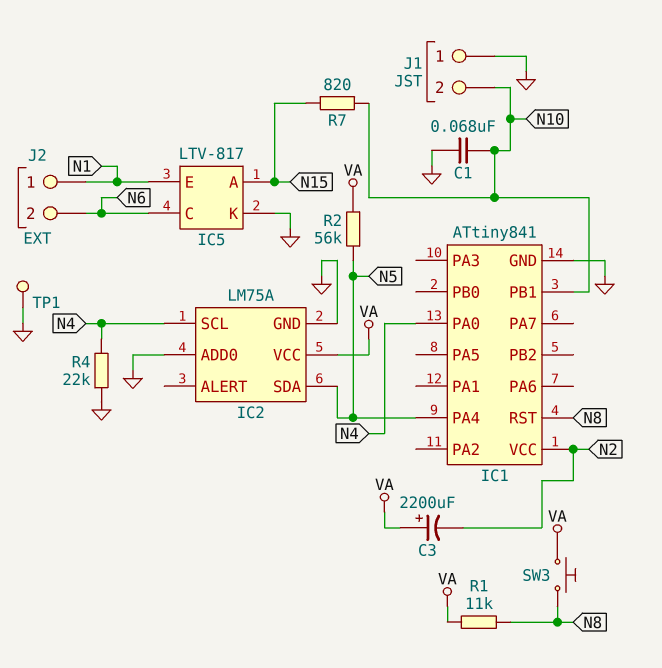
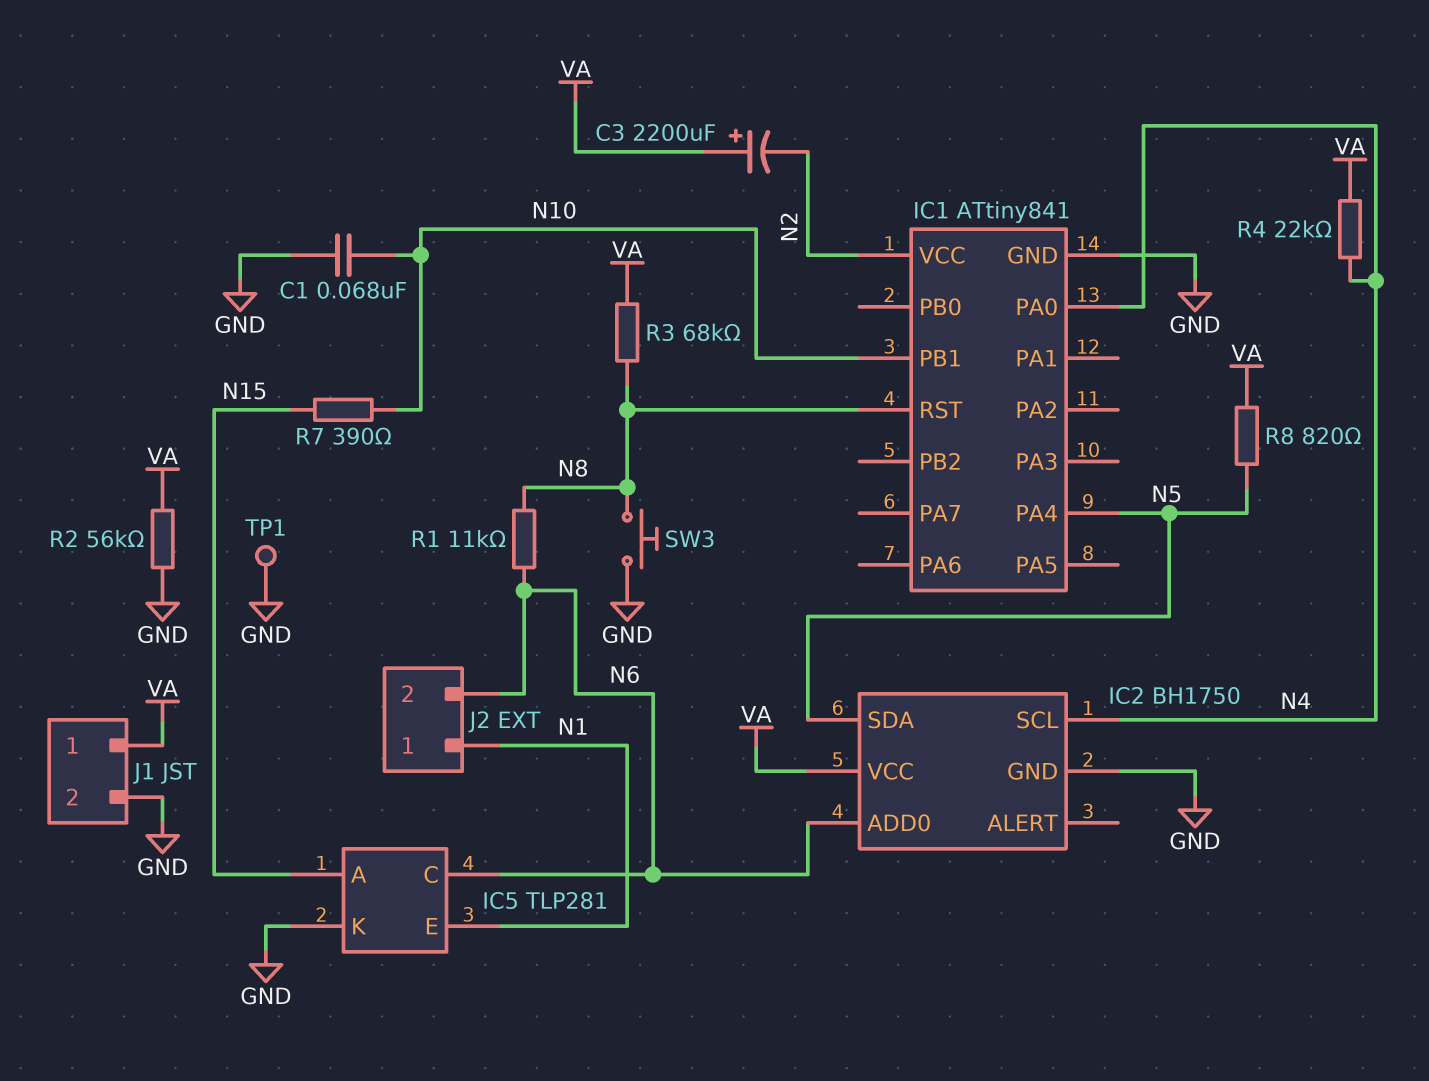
IC2: LM75A -> BH1750
IC2 pin ADD0: GND -> N6
IC5: LTV-817 -> TLP281
J1 pin 1: GND -> VA
J1 pin 2: N10 -> GND
R1: 11k (N8, VA) -> 11k (N6, N8)
R2: 56k (N5, VA) -> 56k (GND, VA)
R3: none -> 68k (N8, VA)
R4: 22k (GND, N4) -> 22k (N4, VA)
R7: 820 (N10, N15) -> 390 (N10, N15)
R8: none -> 820 (N5, VA)
SW3: button (N8, VA) -> button (GND, N8)

